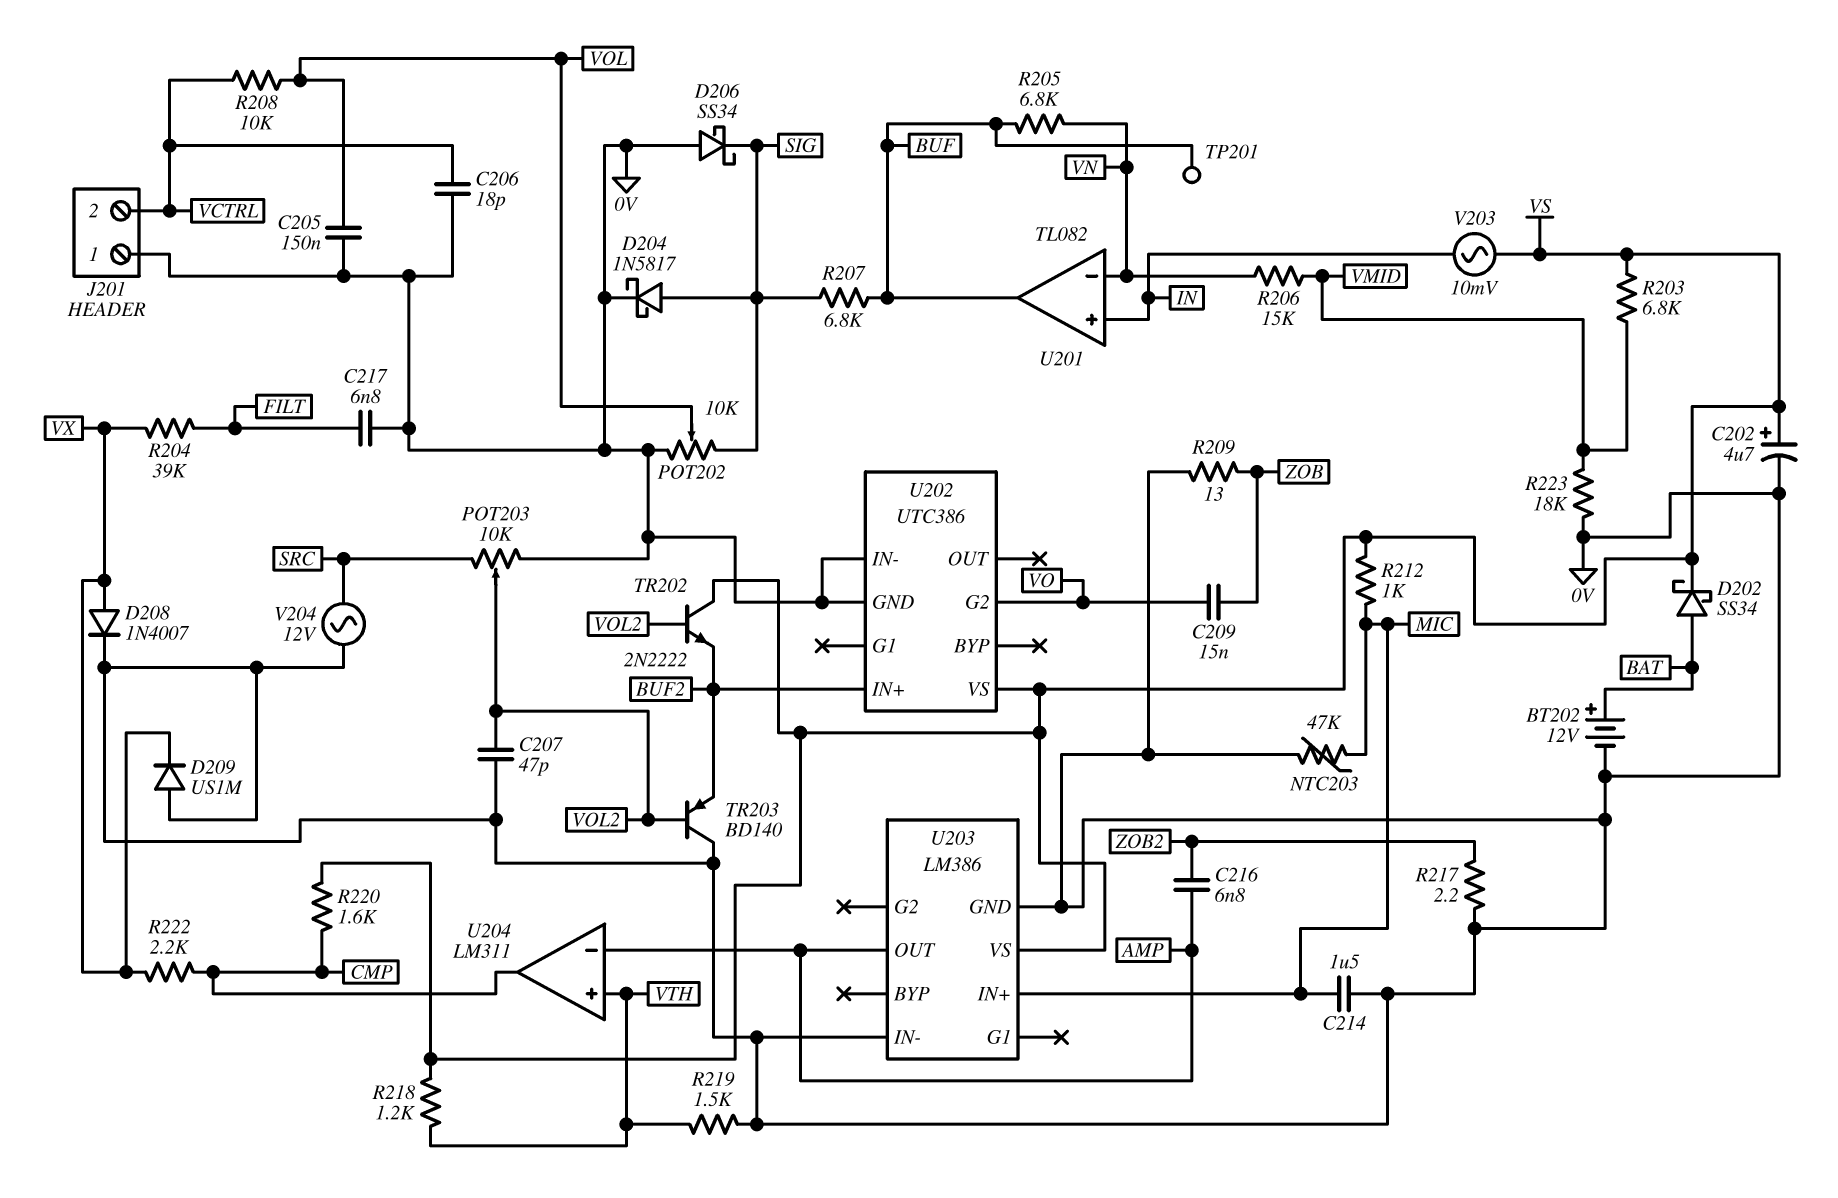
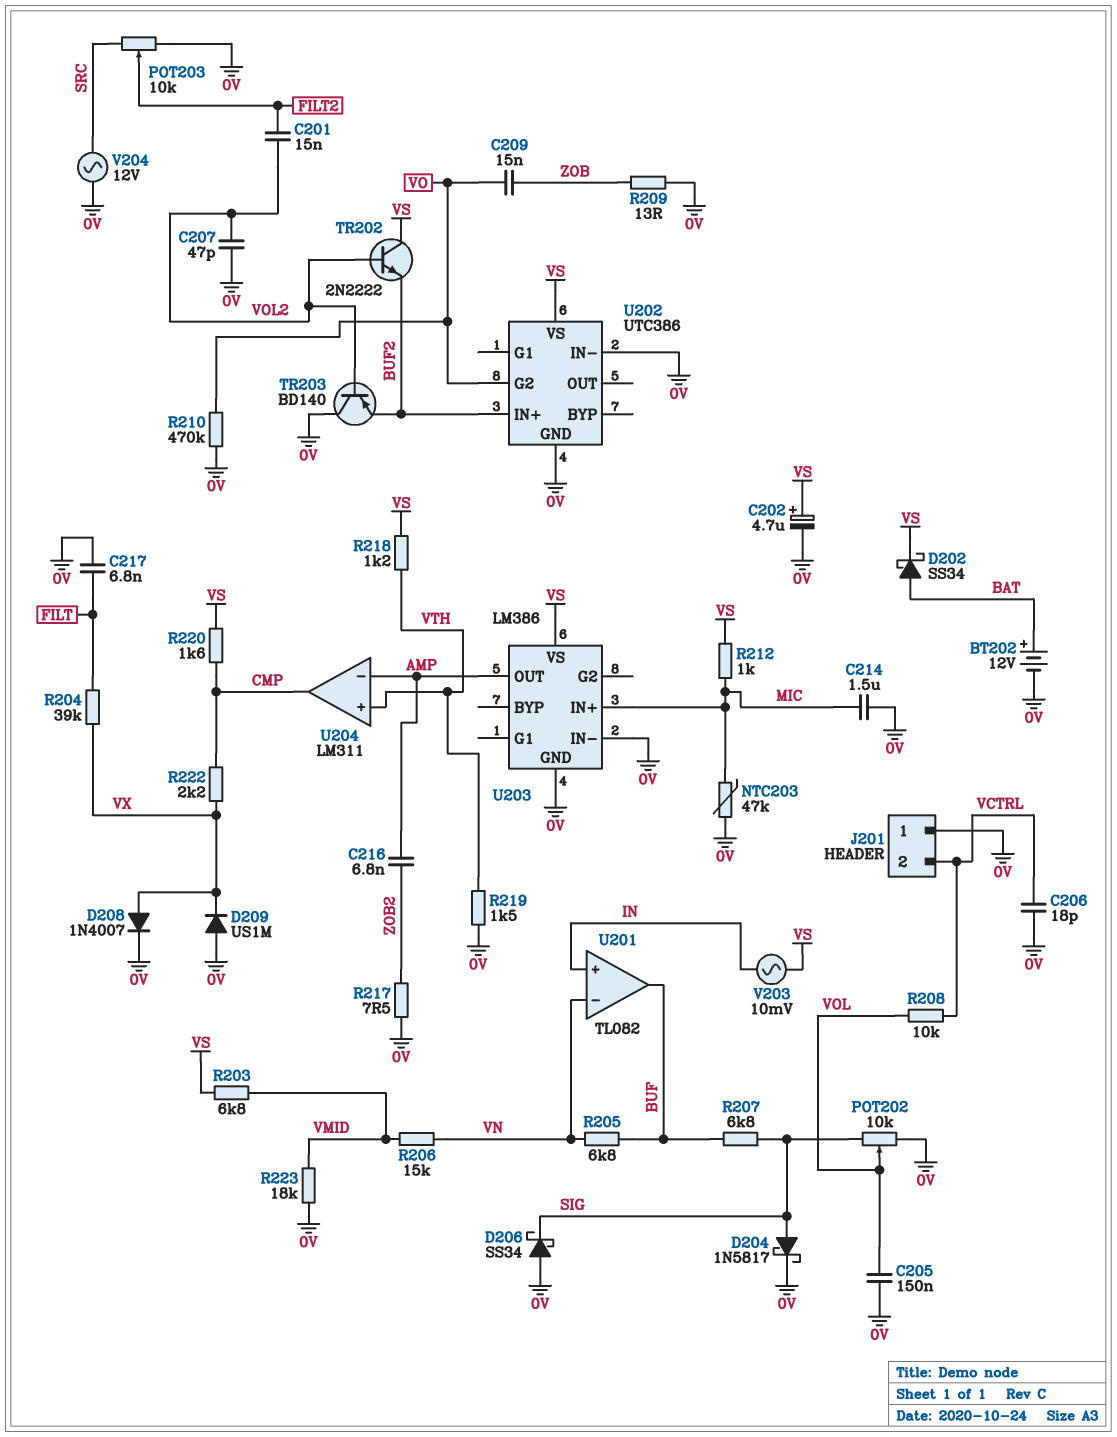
C201: none -> 15nF (FILT2, VOL2)
POT203: 10k (0V, SRC, wiper VOL2) -> 10k (0V, SRC, wiper FILT2)
R210: none -> 470k (0V, VO)
R217: 2.2 (0V, ZOB2) -> 7.5 (0V, ZOB2)
TP201: test point (BUF) -> none

